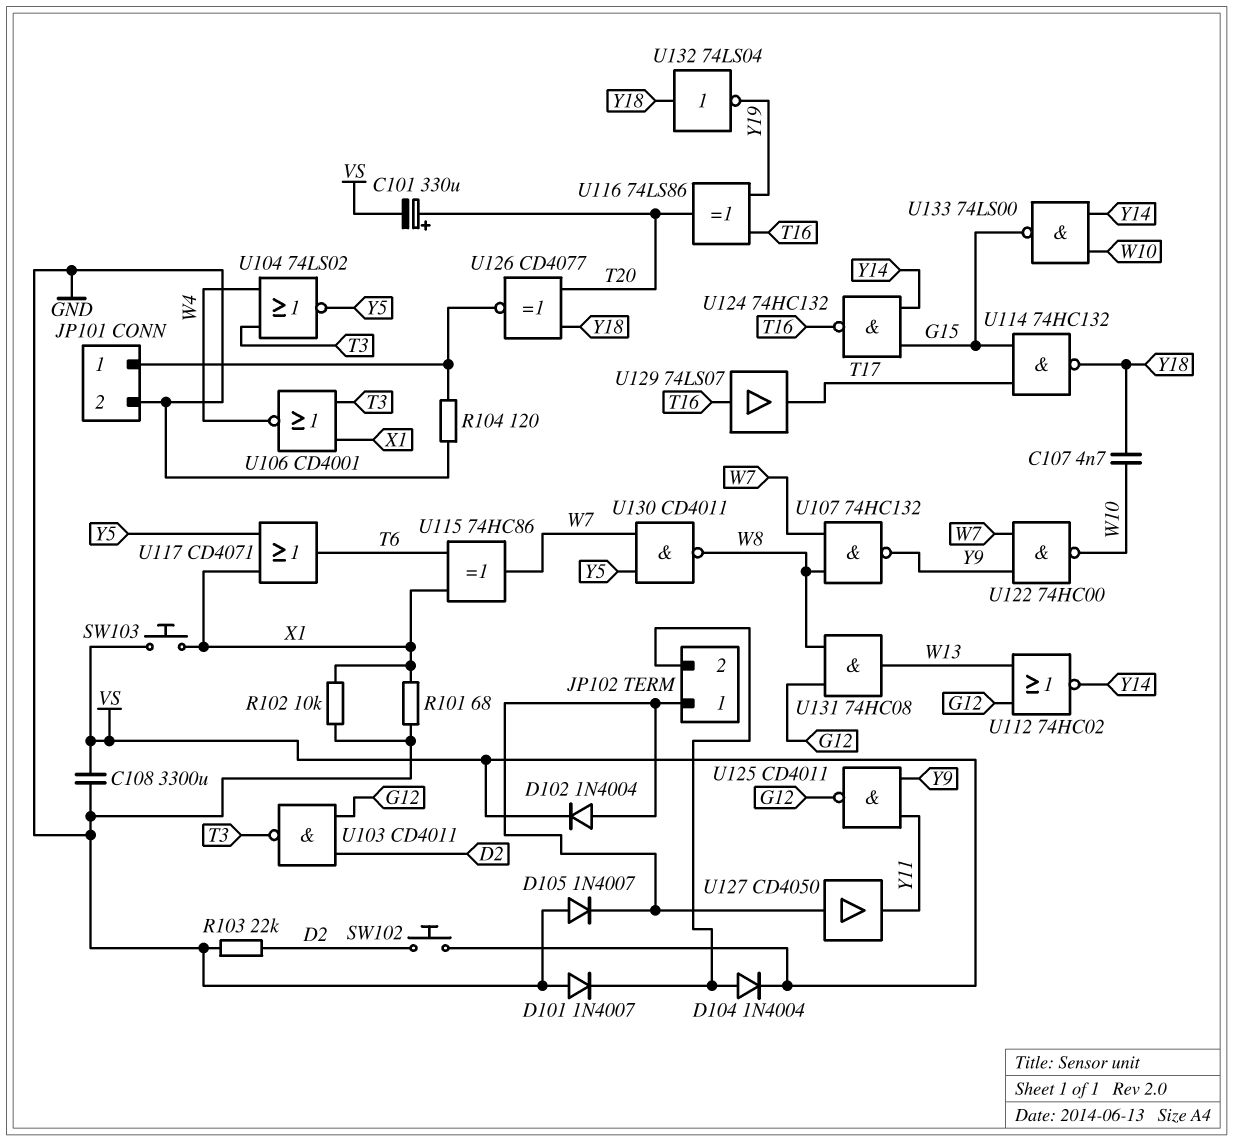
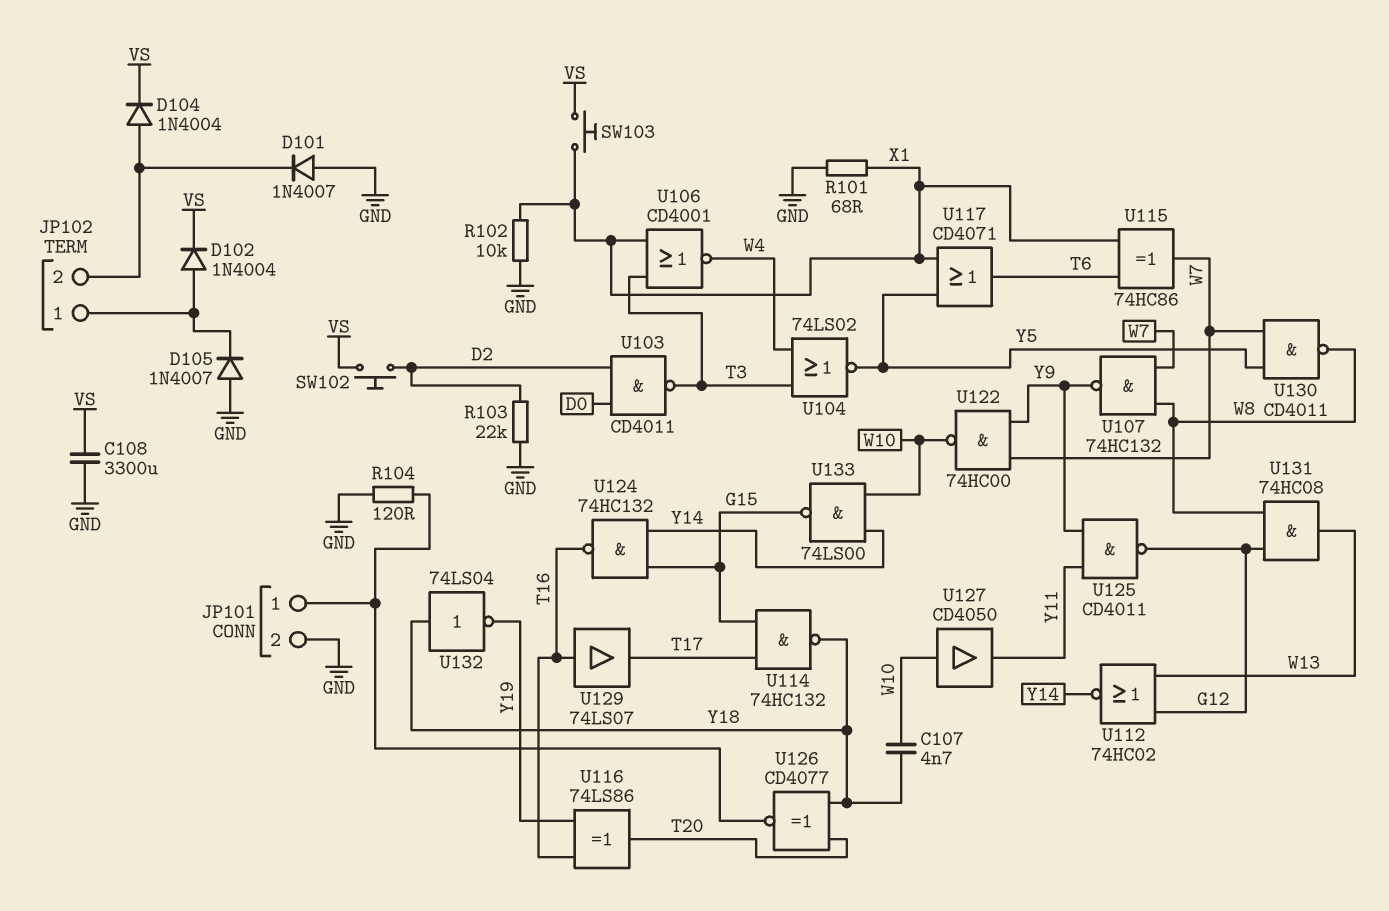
C101: 330uF (plus T20, minus VS) -> none
U103: NAND CD4011 (in D2, in G12, out T3) -> NAND CD4011 (in D0, in D2, out T3)
U127: buffer CD4050 (in JP102/1, out Y11) -> buffer CD4050 (in W10, out Y11)

